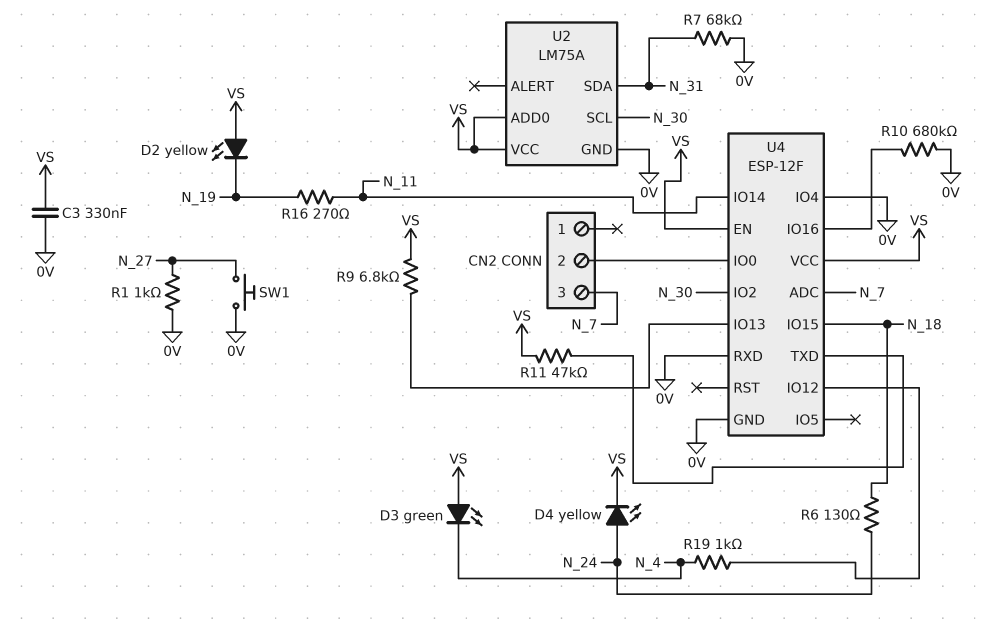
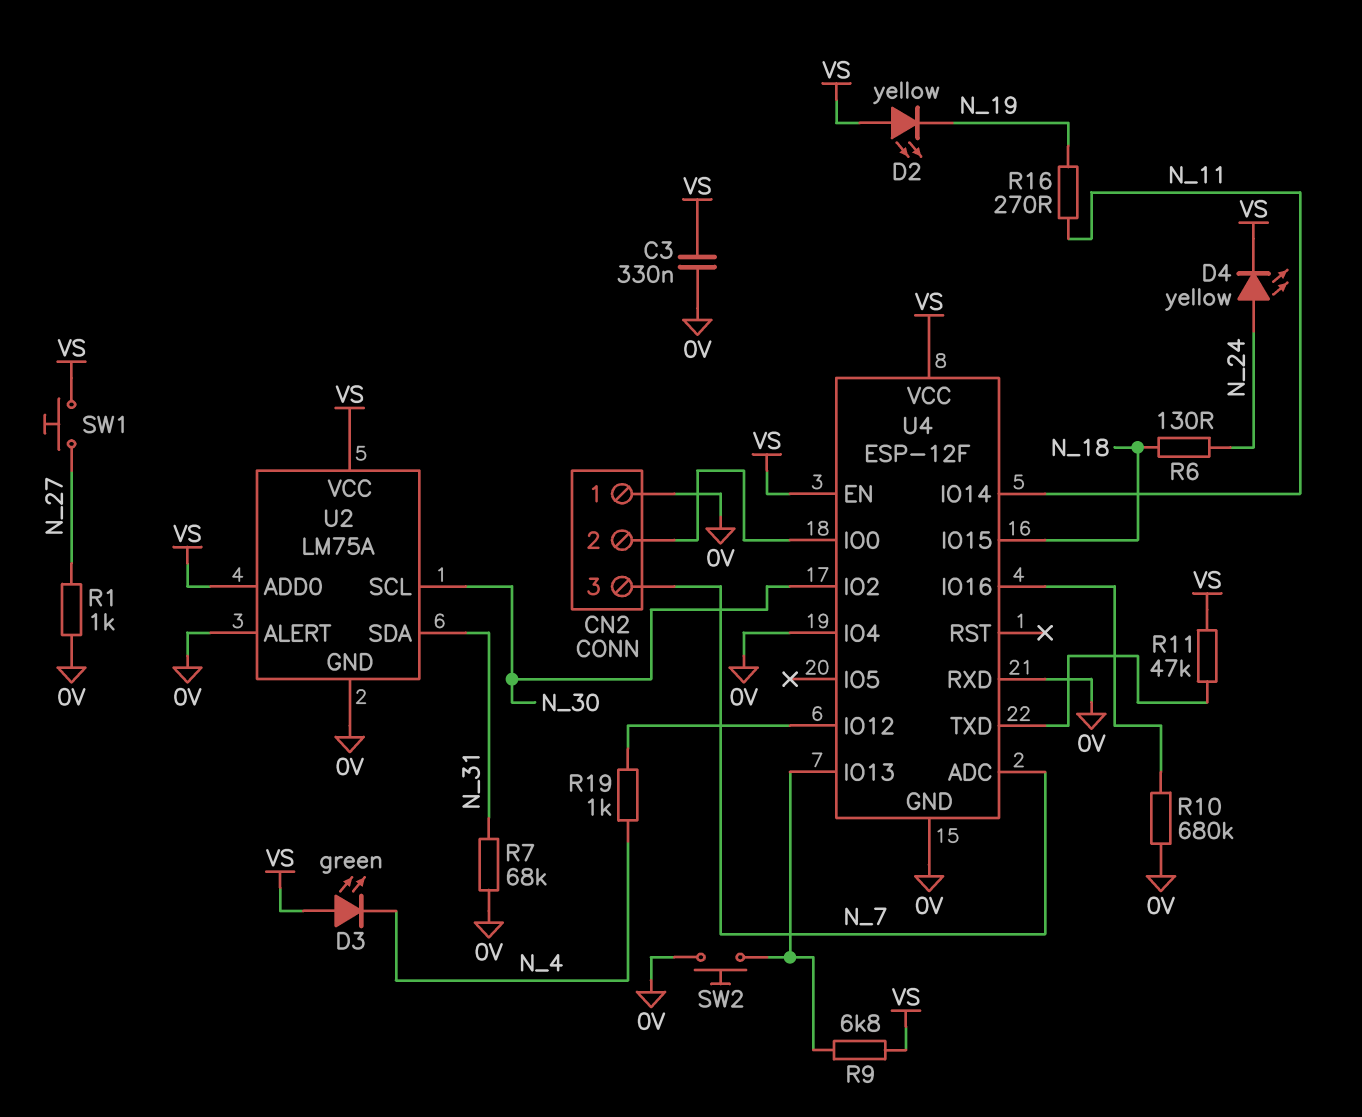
CN2 pin 1: none -> 0V
SW1: button (0V, N_27) -> button (N_27, VS)
SW2: none -> button (0V, U4/IO13)
U2 pin ALERT: none -> 0V

